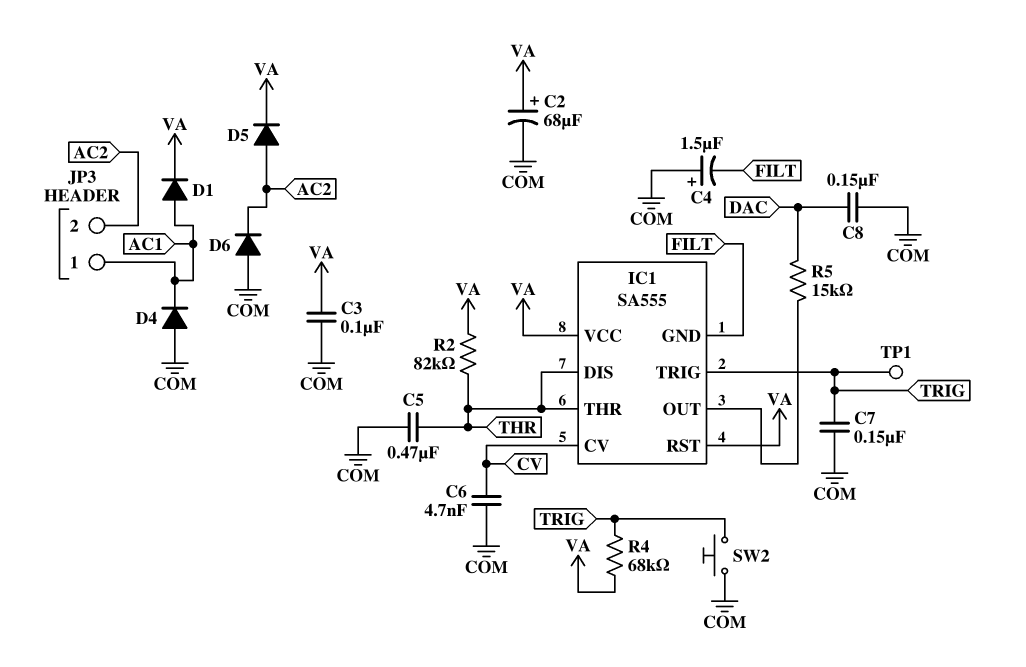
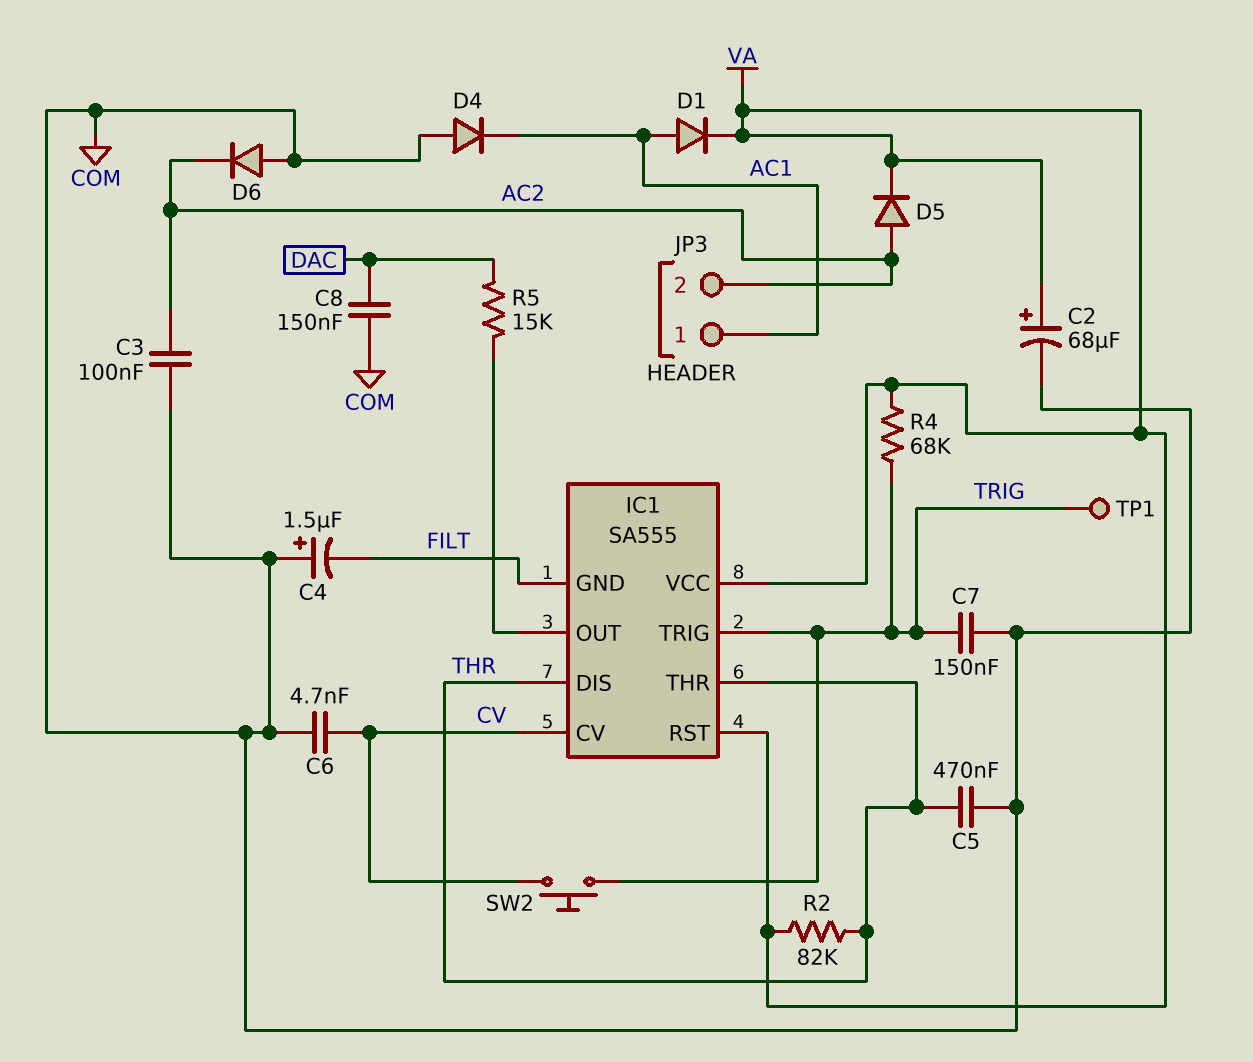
C3: 100nF (COM, VA) -> 100nF (AC2, COM)
SW2: button (COM, TRIG) -> button (CV, TRIG)

